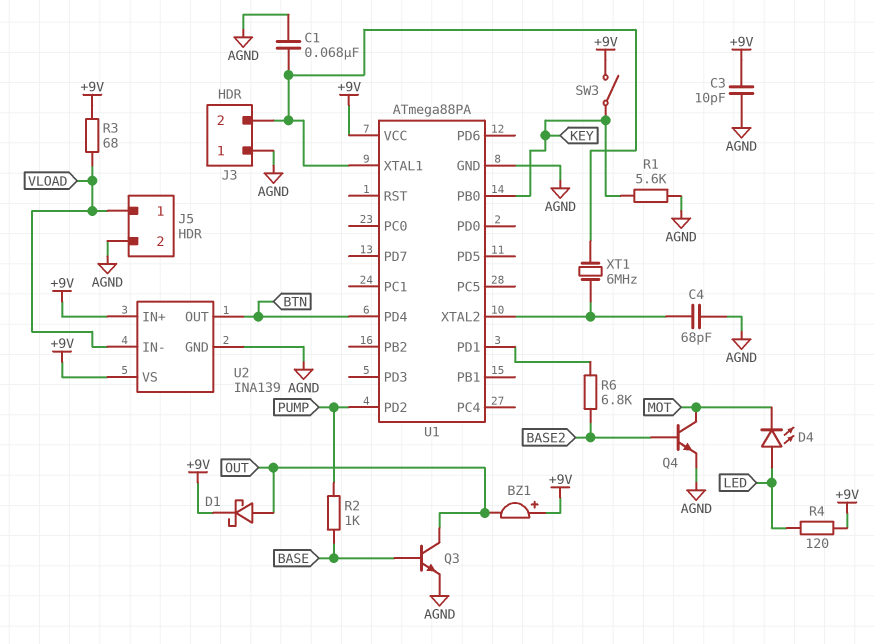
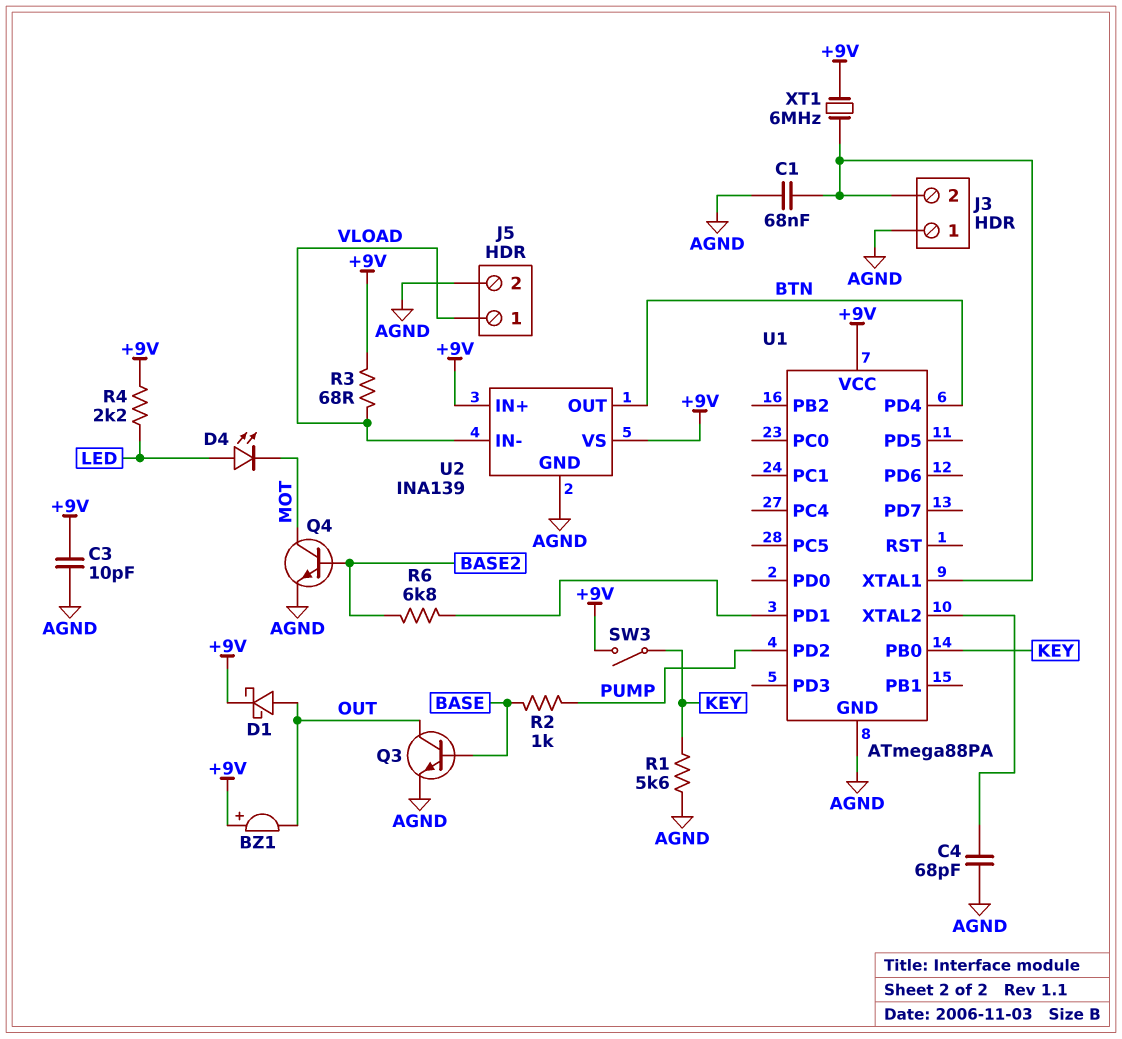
R4: 120 (+9V, LED) -> 2.2k (+9V, LED)
XT1: 6MHz (J3/2, U1/XTAL2) -> 6MHz (+9V, J3/2)

